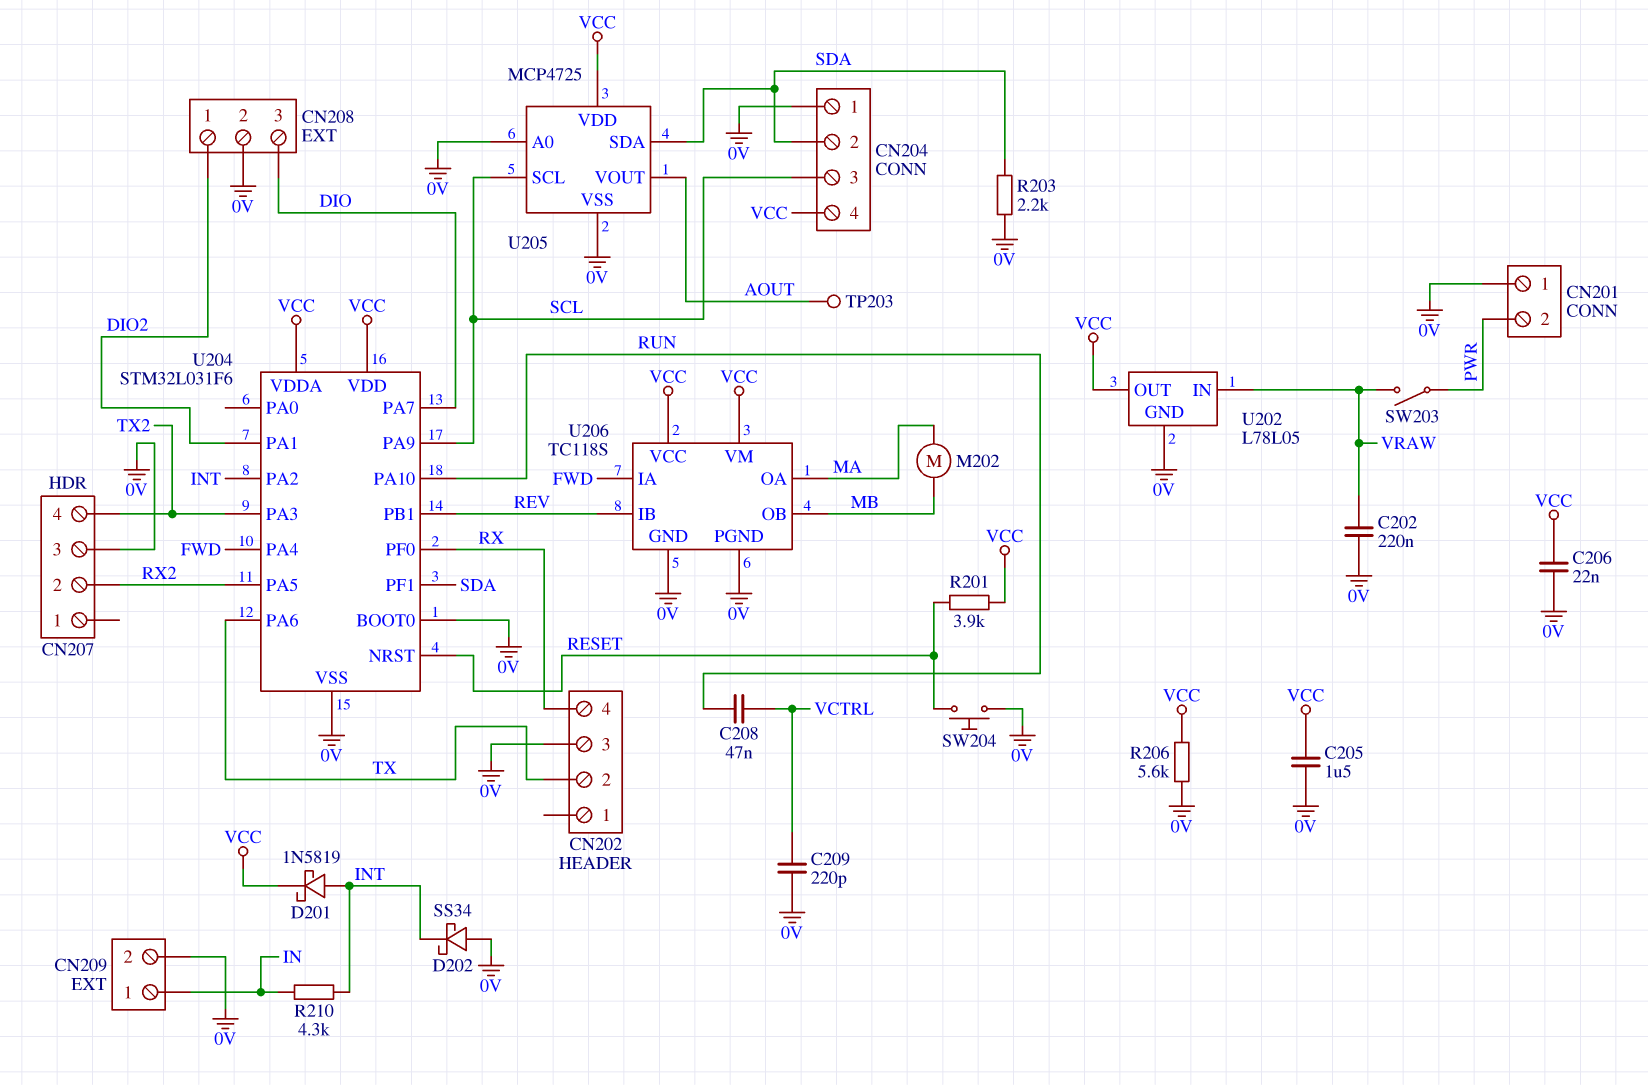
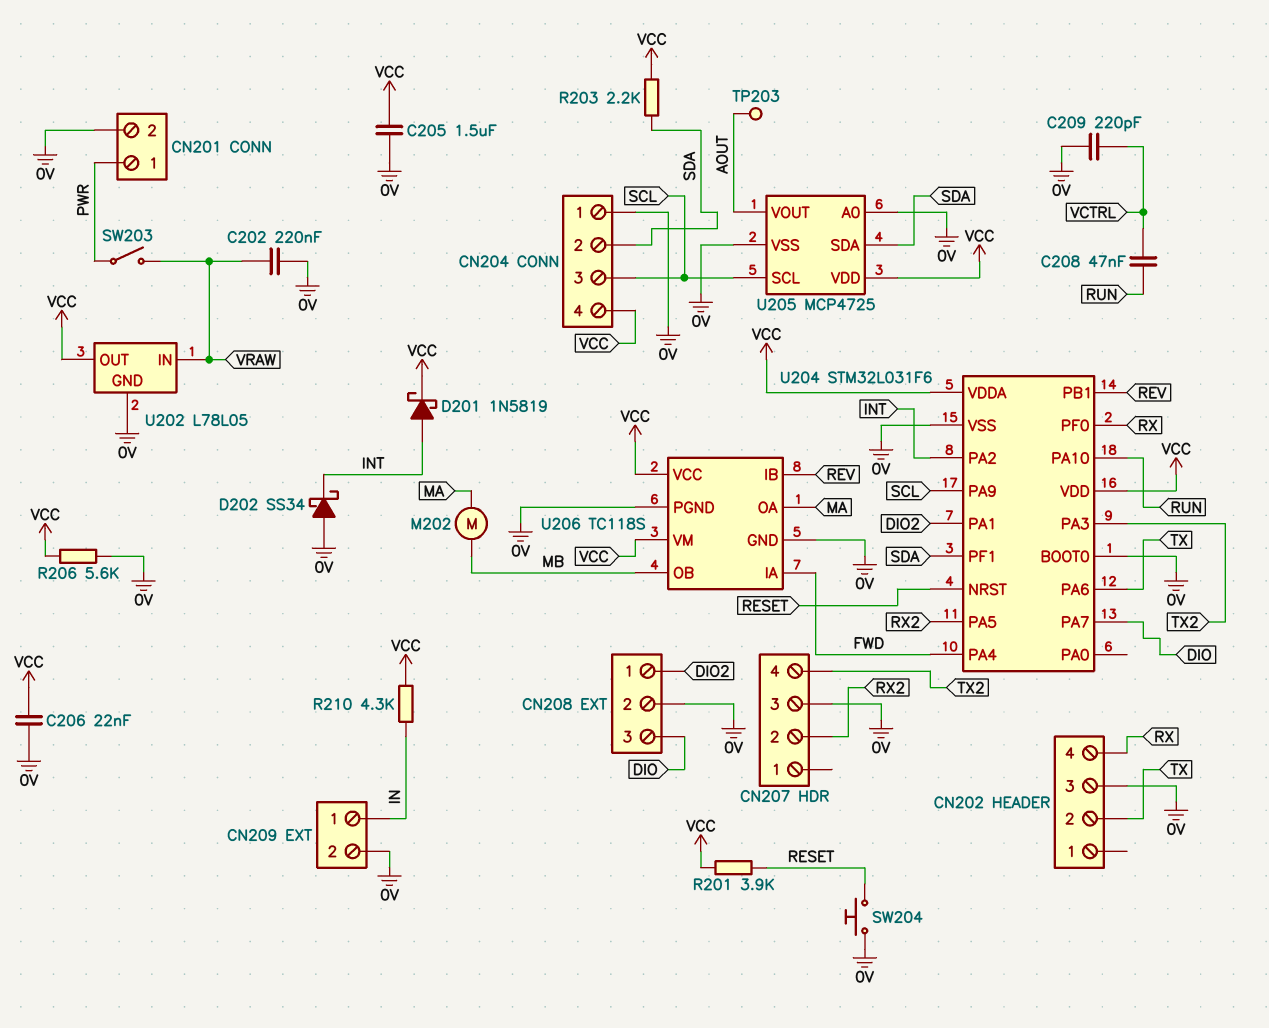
CN201 pin 1: 0V -> PWR
CN201 pin 2: PWR -> 0V
R203: 2.2k (0V, SDA) -> 2.2k (SDA, VCC)
R210: 4.3k (IN, INT) -> 4.3k (IN, VCC)

